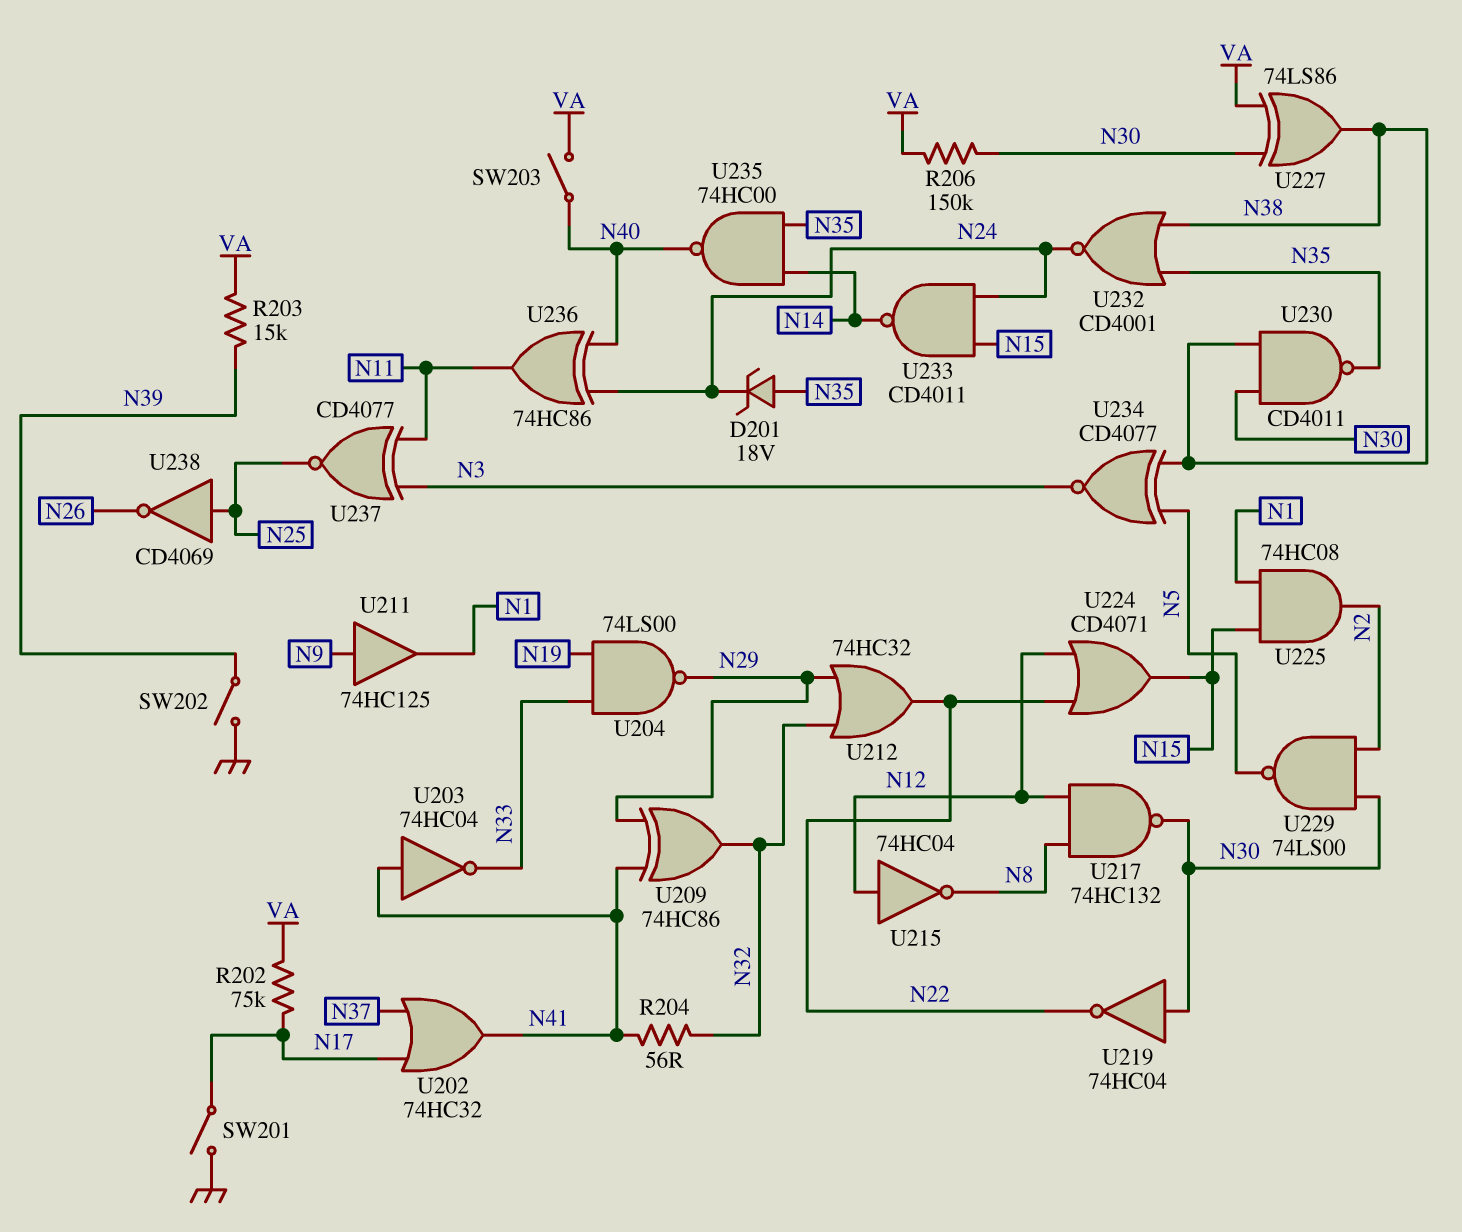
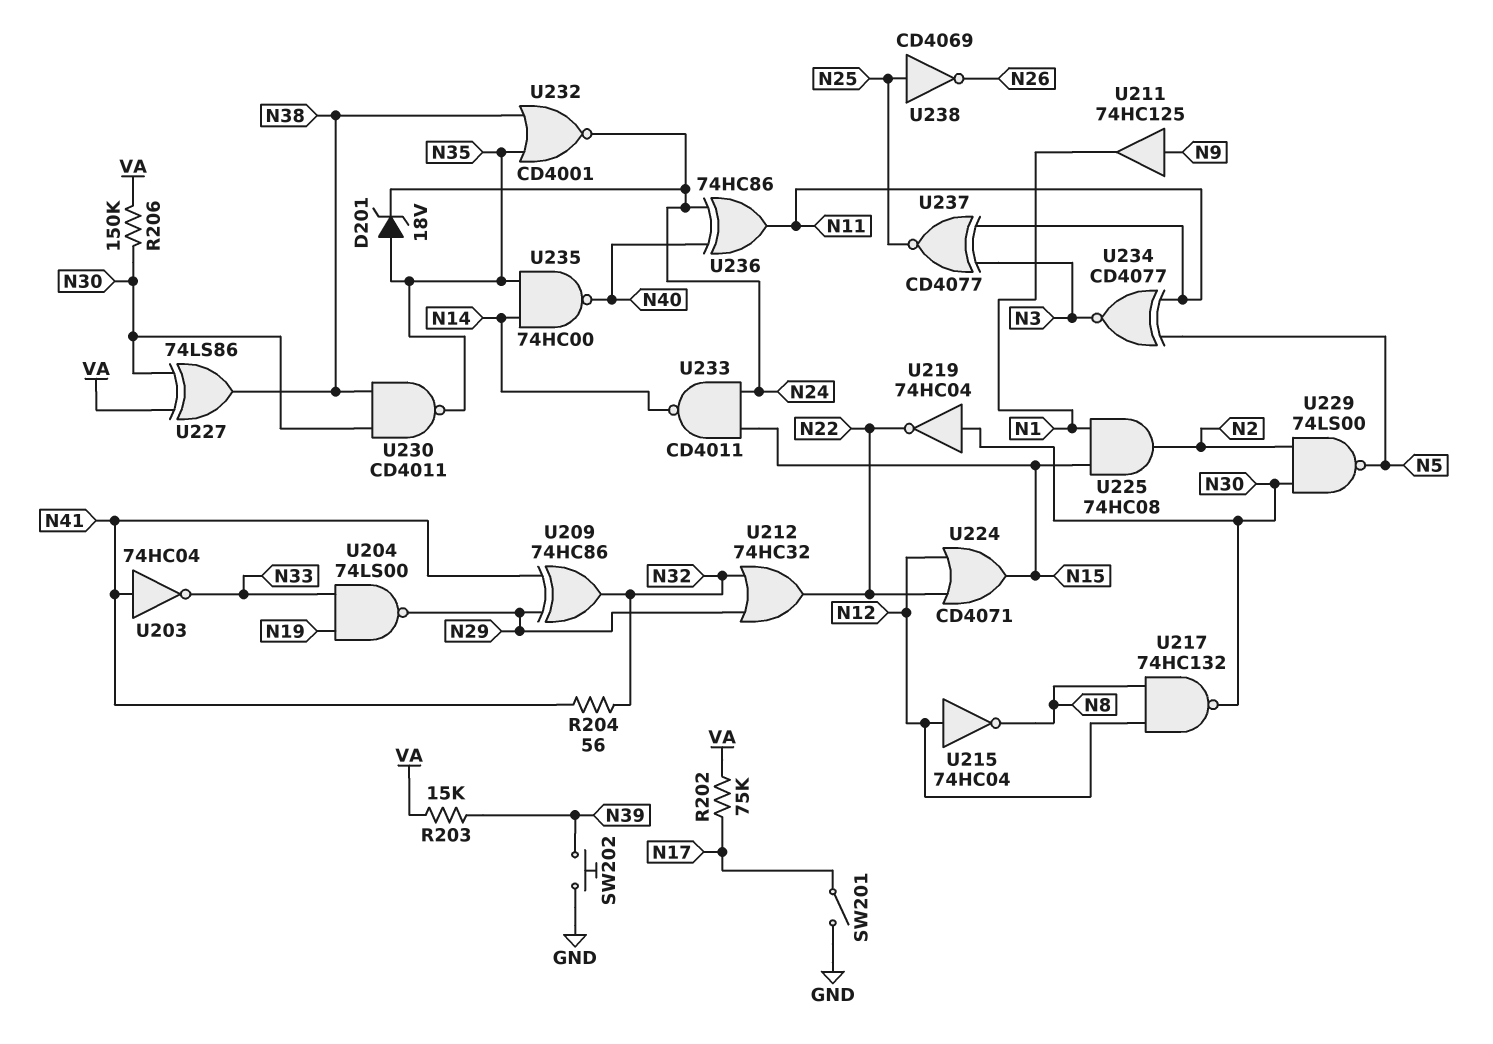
SW202: switch (GND, N39) -> button (GND, N39)
SW203: switch (N40, VA) -> none
U202: OR 74HC32 (in N17, in N37, out N41) -> none
U234: XNOR CD4077 (in N5, in N38, out N3) -> XNOR CD4077 (in N5, in N11, out N3)

